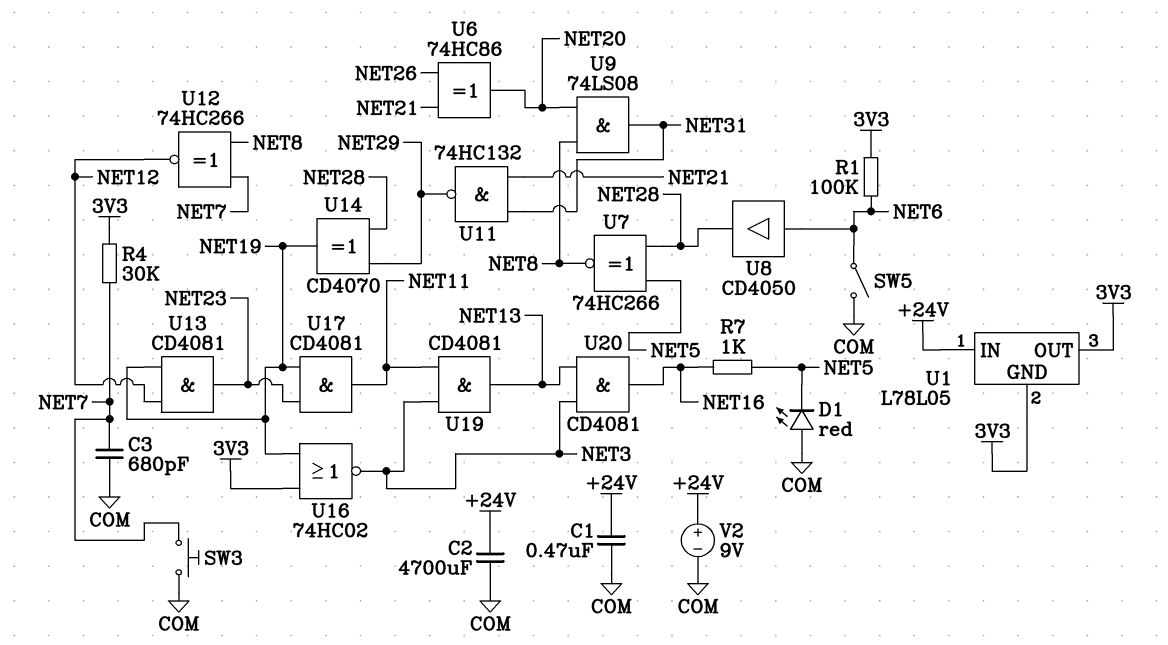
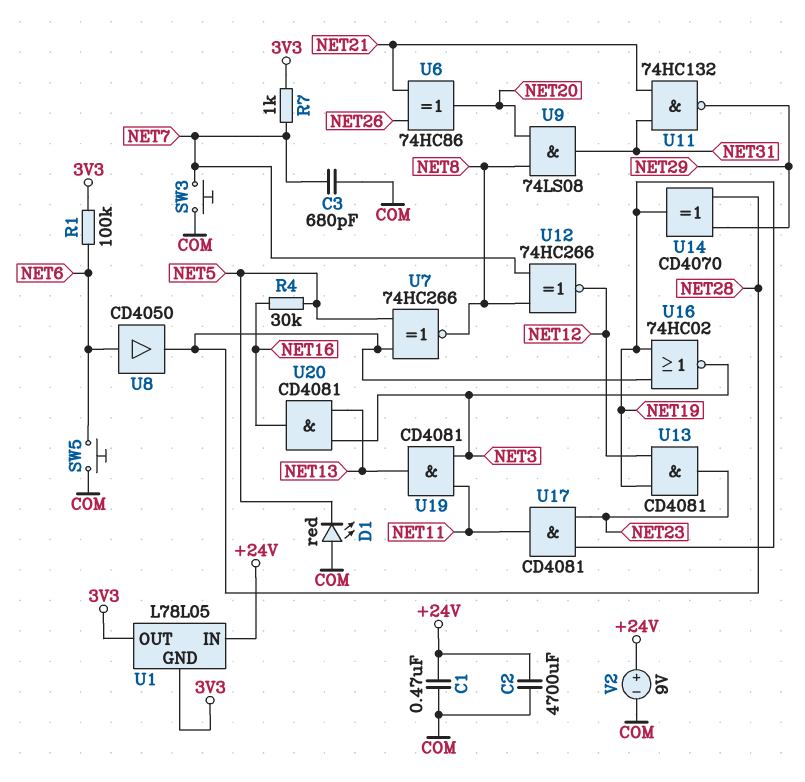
R4: 30k (3V3, NET7) -> 30k (NET5, NET16)
R7: 1k (NET5, NET16) -> 1k (3V3, NET7)
SW5: switch (COM, NET6) -> button (COM, NET6)
U16: NOR 74HC02 (in 3V3, in NET19, out NET3) -> NOR 74HC02 (in NET19, in NET28, out NET3)

